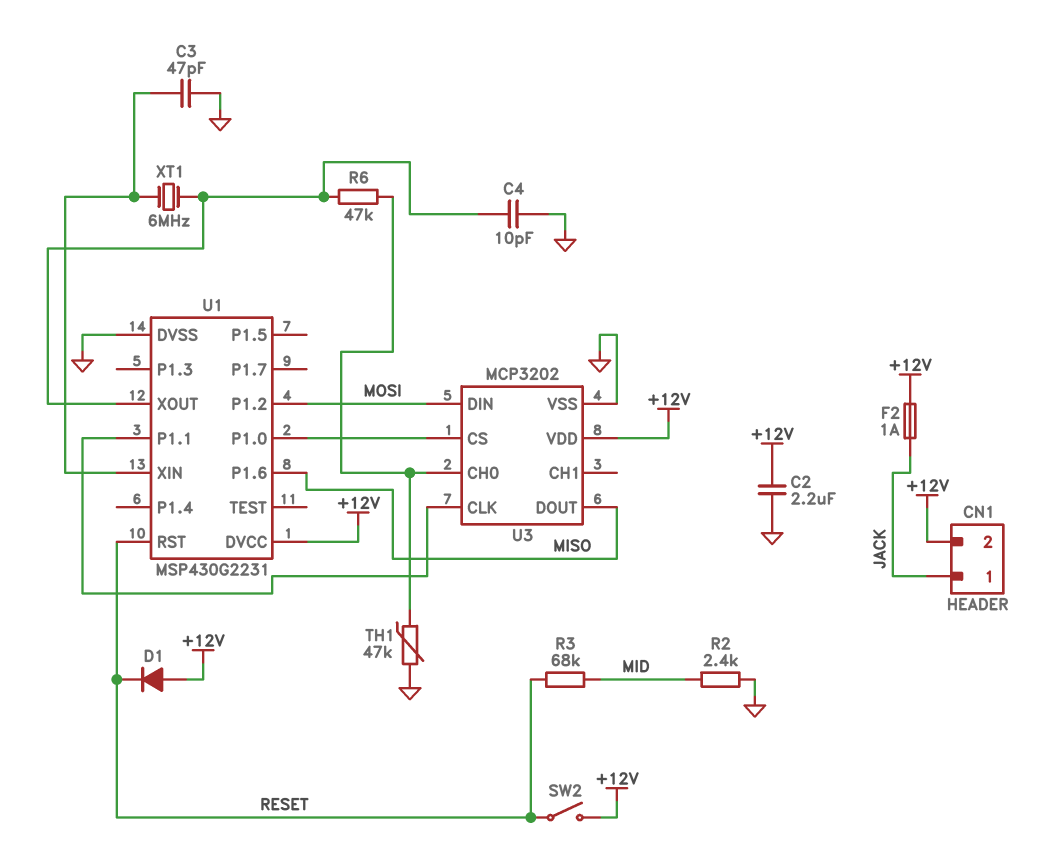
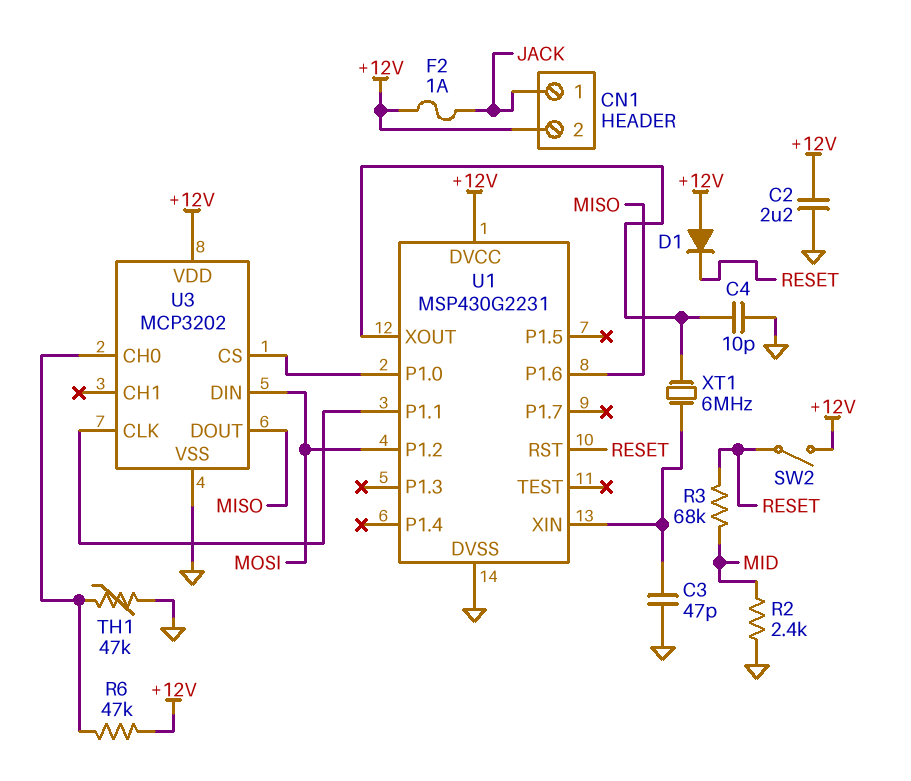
R6: 47k (U1/XOUT, U3/CH0) -> 47k (+12V, U3/CH0)

